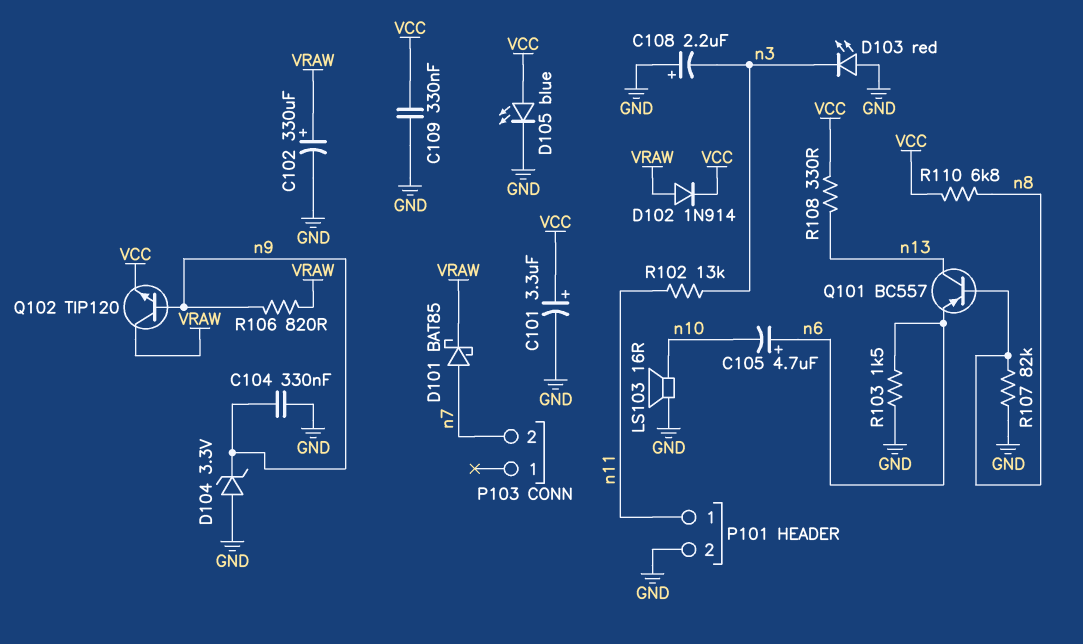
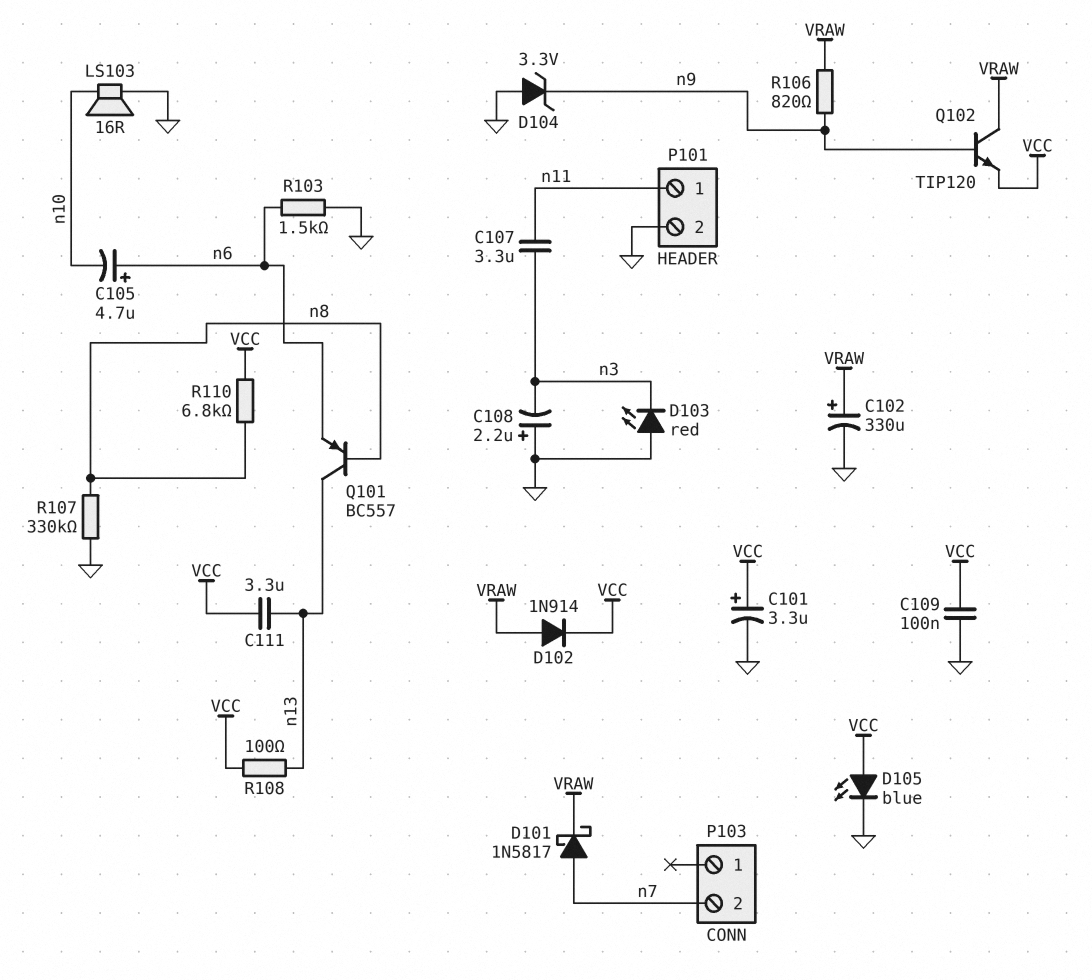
C104: 330nF (GND, n9) -> none
C107: none -> 3.3uF (n3, n11)
C109: 330nF (GND, VCC) -> 100nF (GND, VCC)
C111: none -> 3.3uF (VCC, n13)
D101: schottky BAT85 (A n7, K VRAW) -> schottky 1N5817 (A n7, K VRAW)
R102: 13k (n3, n11) -> none
R107: 82k (GND, n8) -> 330k (GND, n8)
R108: 330 (VCC, n13) -> 100 (VCC, n13)

